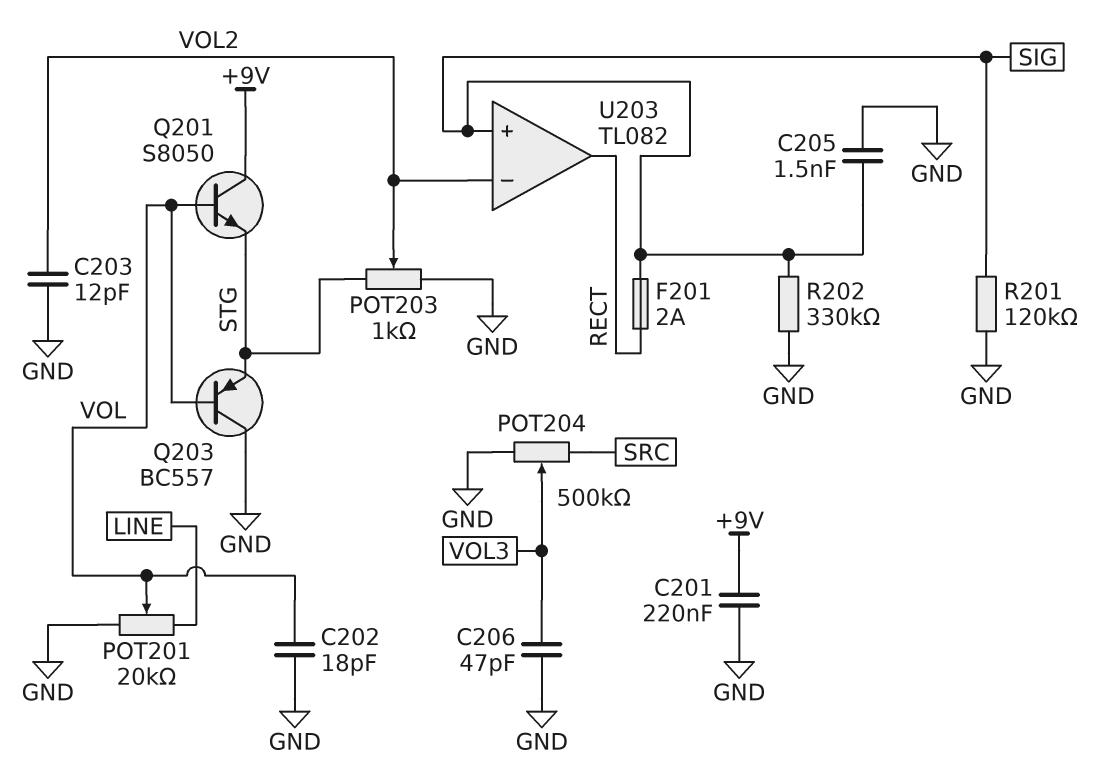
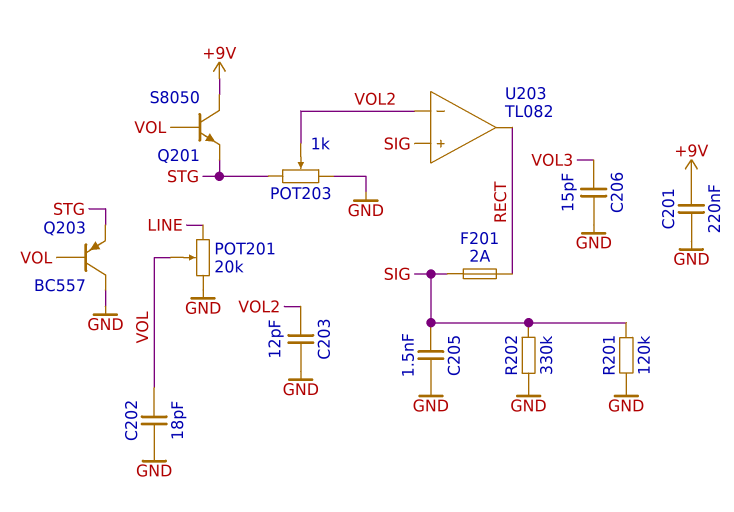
C206: 47pF (GND, VOL3) -> 15pF (GND, VOL3)
POT204: 500k (GND, SRC, wiper VOL3) -> none

